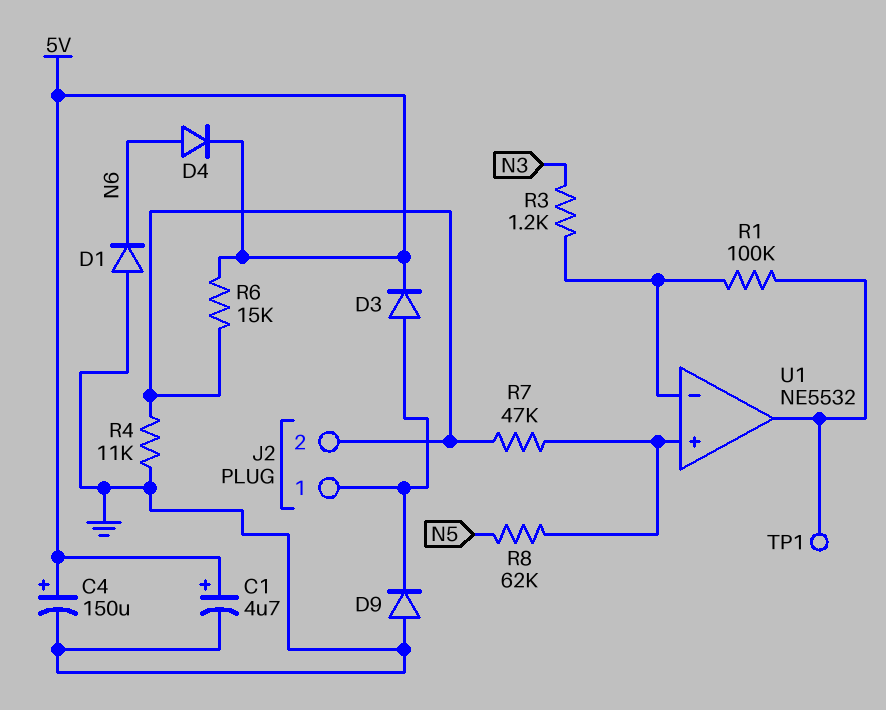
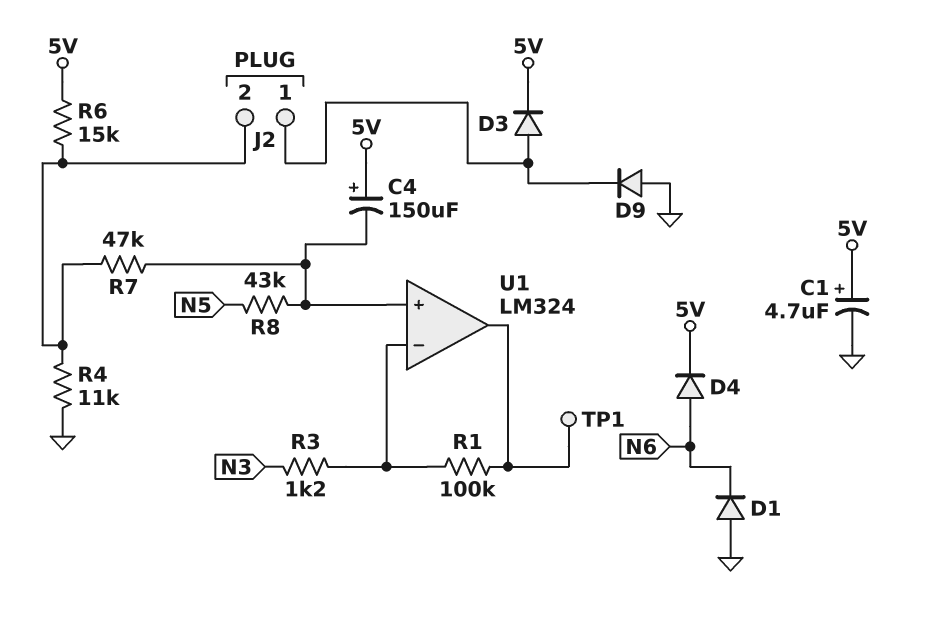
C4: 150uF (plus 5V, minus GND) -> 150uF (plus 5V, minus U1/in+)
R8: 62k (N5, U1/in+) -> 43k (N5, U1/in+)
U1: NE5532 -> LM324

